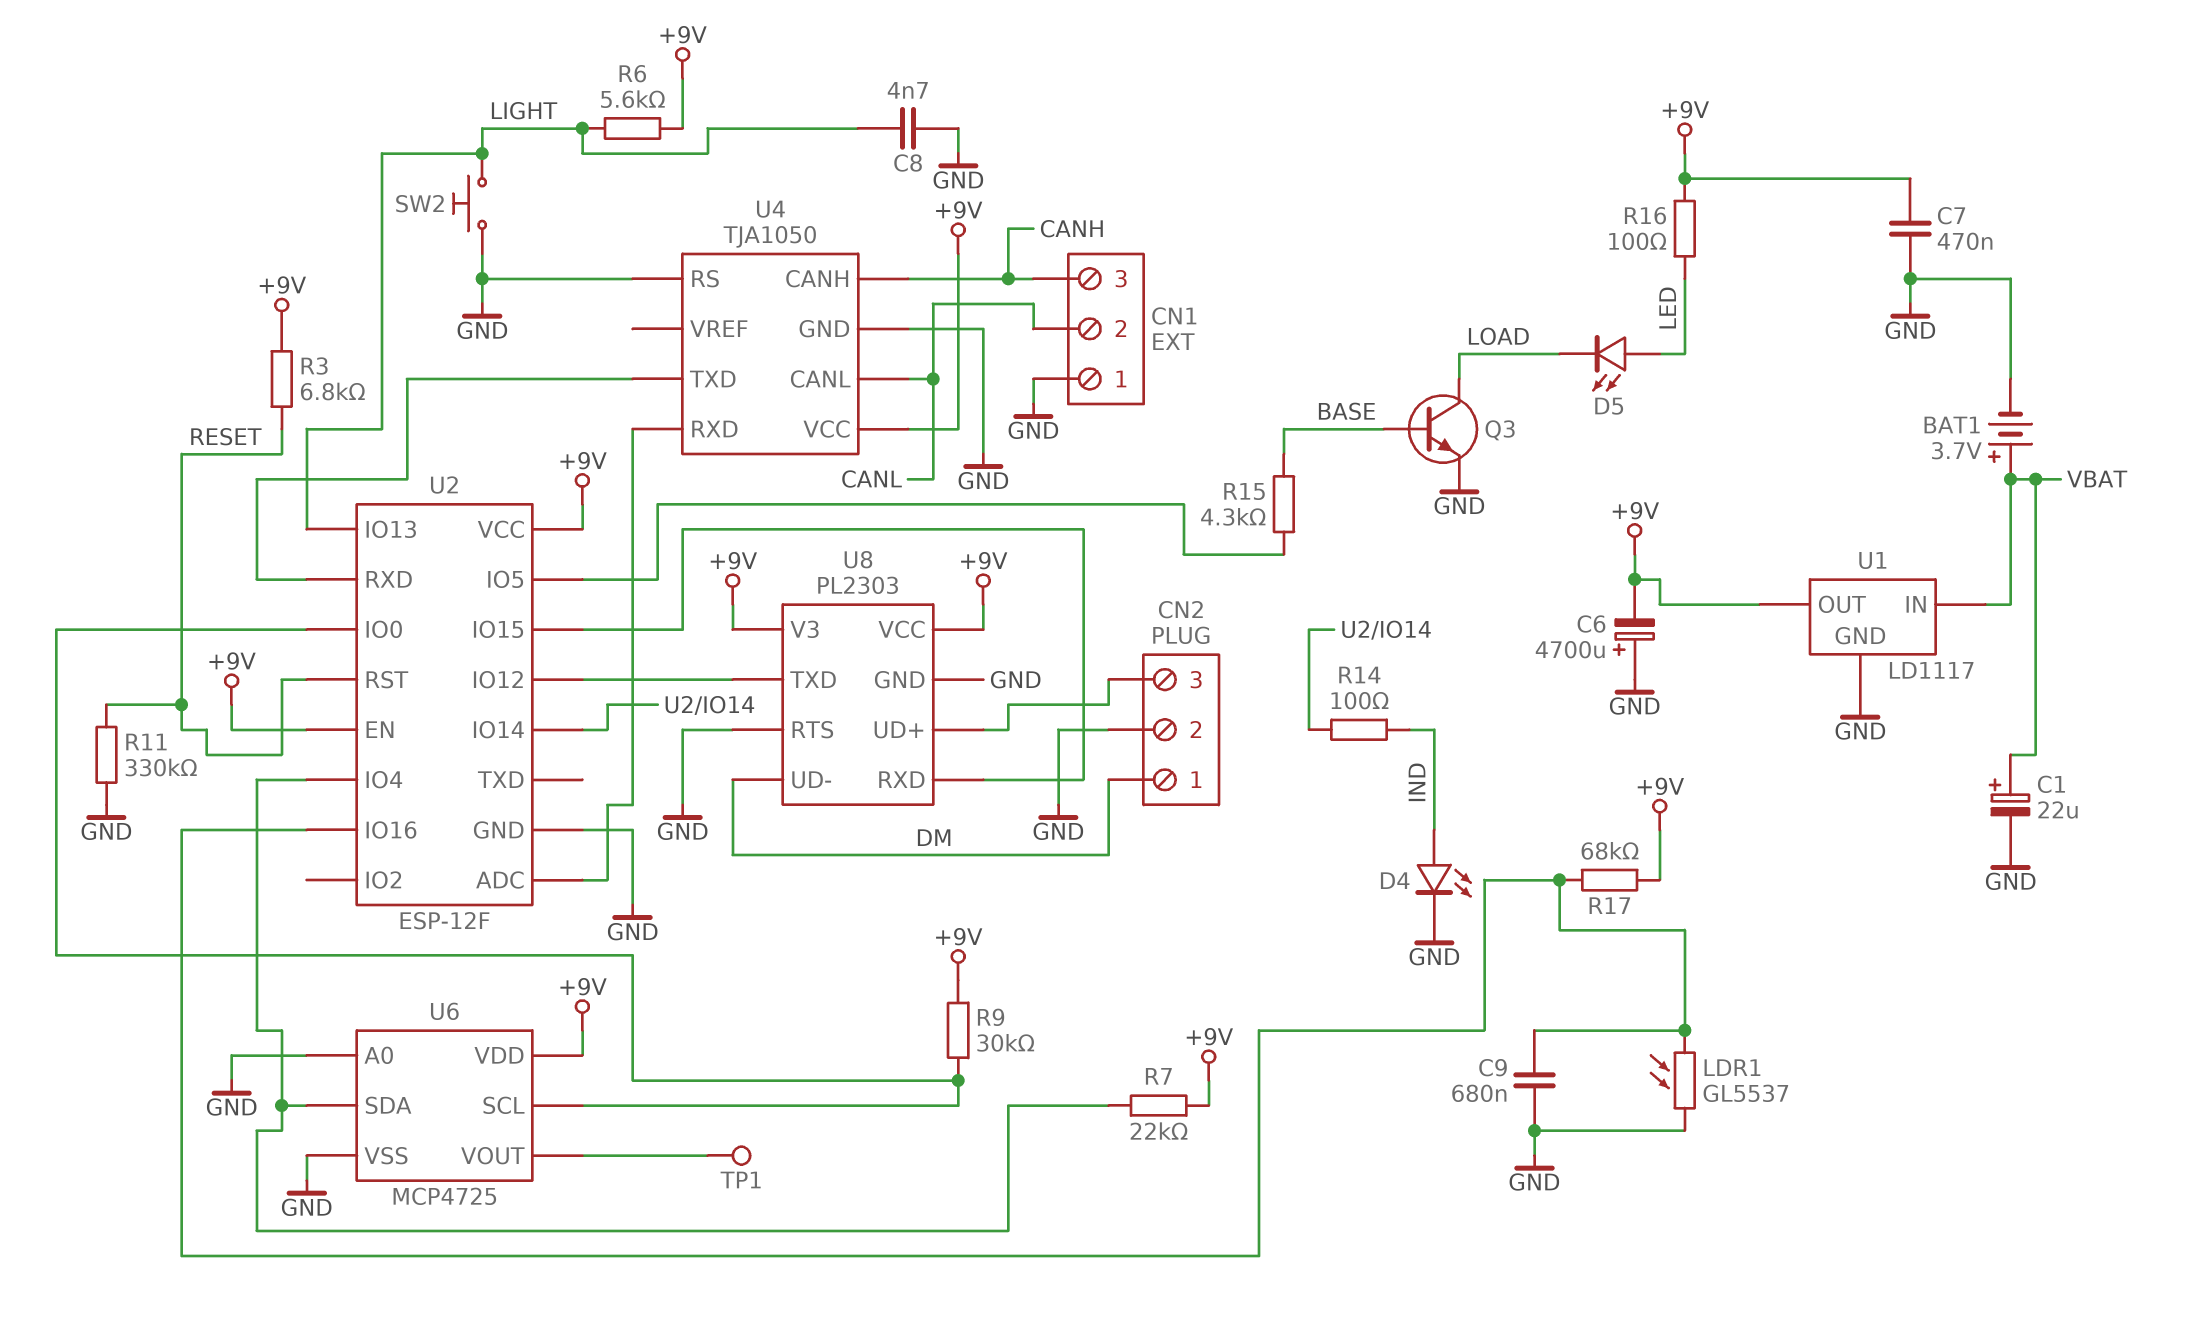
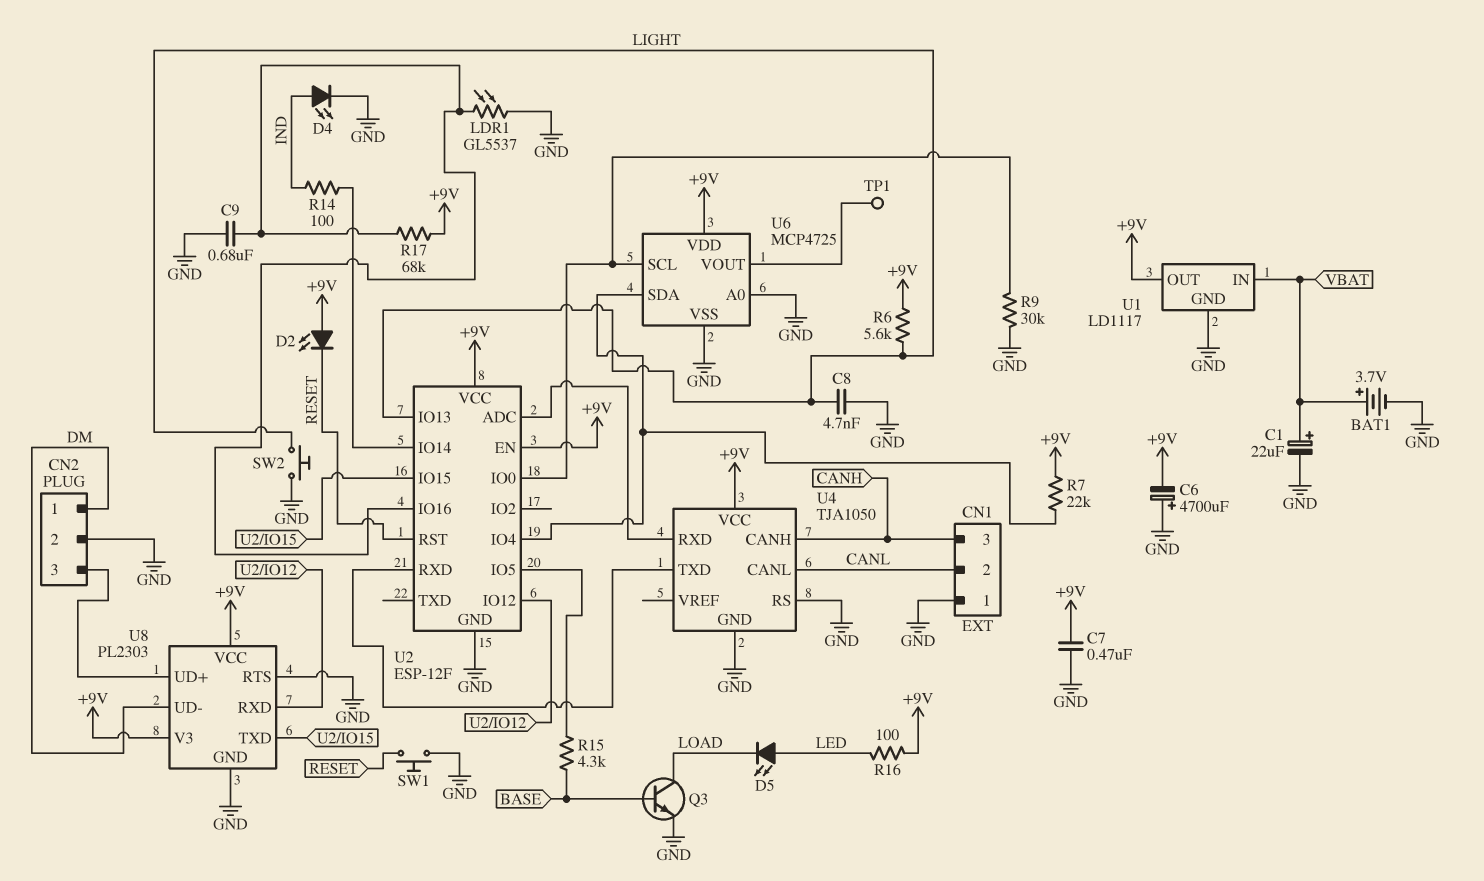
D2: none -> LED (A +9V, K RESET)
R3: 6.8k (+9V, RESET) -> none
R9: 30k (+9V, U2/IO0) -> 30k (GND, U2/IO0)
R11: 330k (GND, RESET) -> none
SW1: none -> button (GND, RESET)
U8 pin RXD: U2/IO15 -> U2/IO12
U8 pin TXD: U2/IO12 -> U2/IO15

